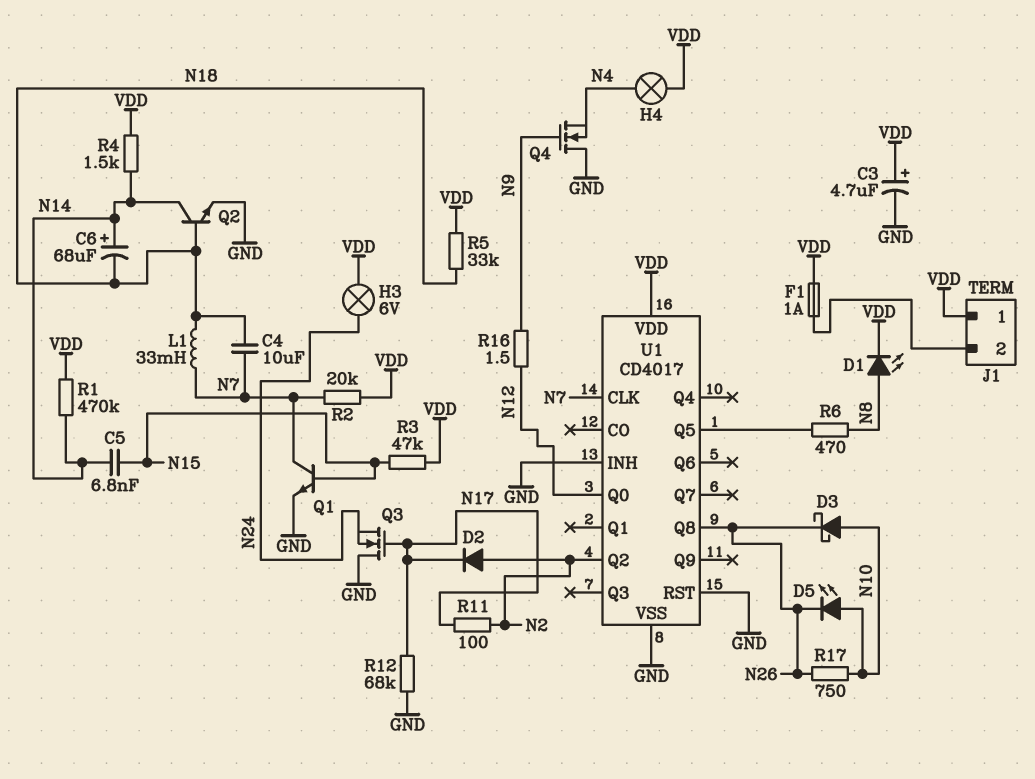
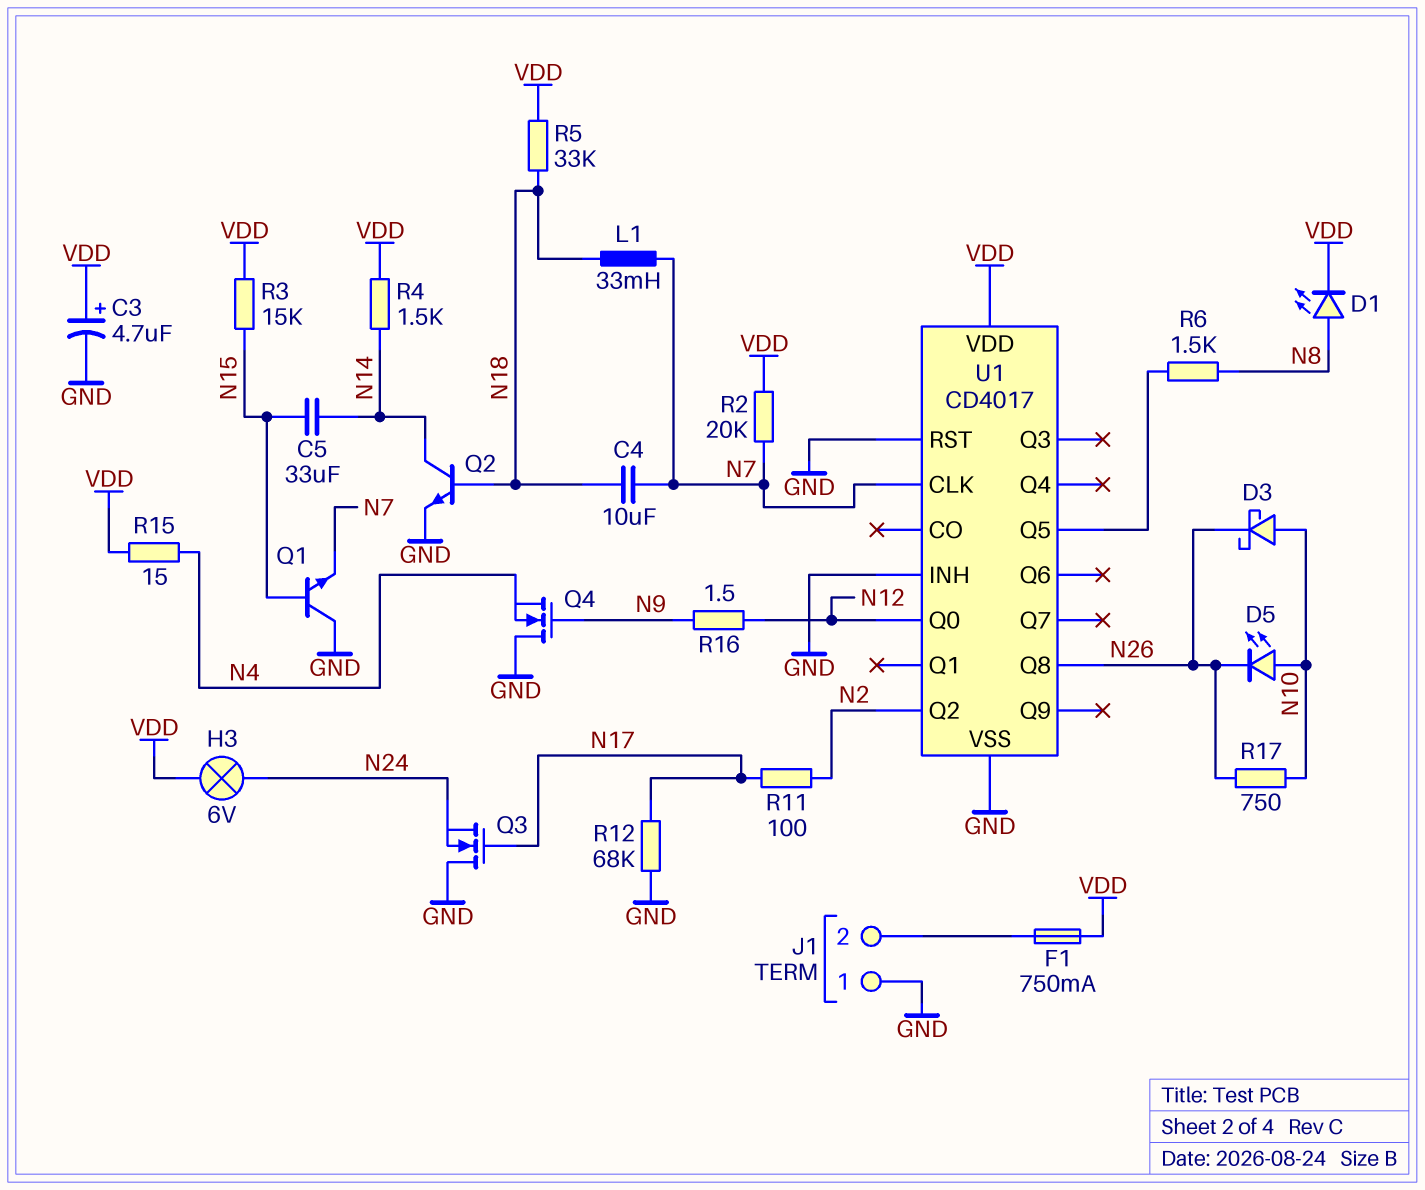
C5: 6.8nF (N14, N15) -> 33uF (N14, N15)
C6: 68uF (plus N14, minus N18) -> none
D2: diode (A N2, K N17) -> none
F1: 1A (J1/2, VDD) -> 750mA (J1/2, VDD)
H4: lamp (N4, VDD) -> none
J1 pin 1: VDD -> GND
Q1: NPN (B N15, C N7, E GND) -> NPN (B N15, C GND, E N7)
R1: 470k (N14, VDD) -> none
R3: 47k (N15, VDD) -> 15k (N15, VDD)
R6: 470 (N8, U1/Q5) -> 1.5k (N8, U1/Q5)
R15: none -> 15 (N4, VDD)

